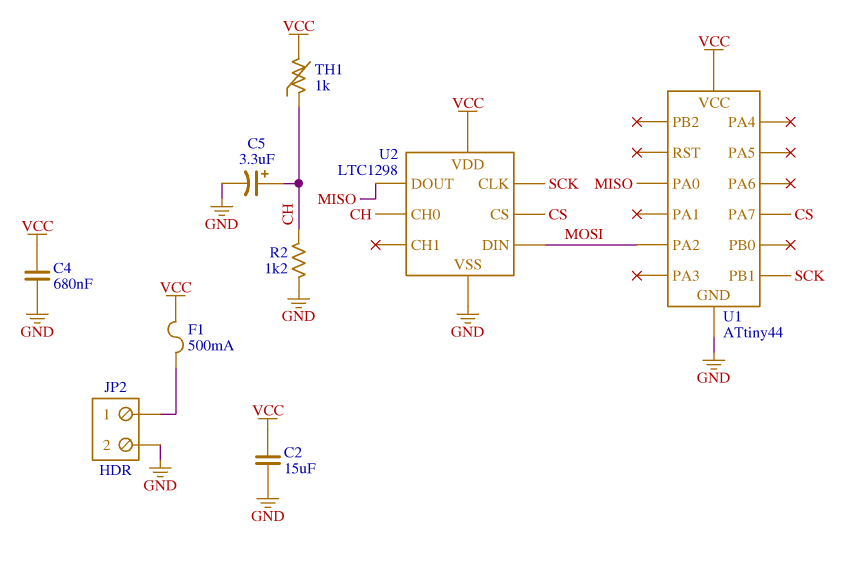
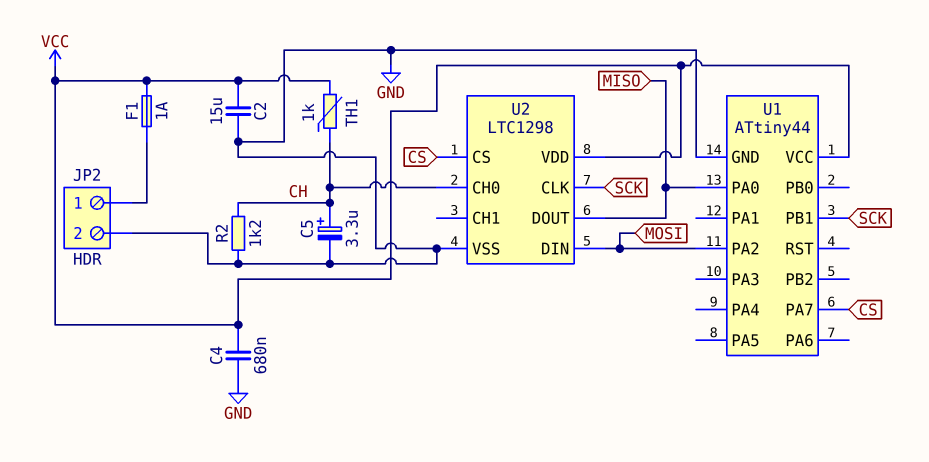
F1: 500mA (JP2/1, VCC) -> 1A (JP2/1, VCC)

